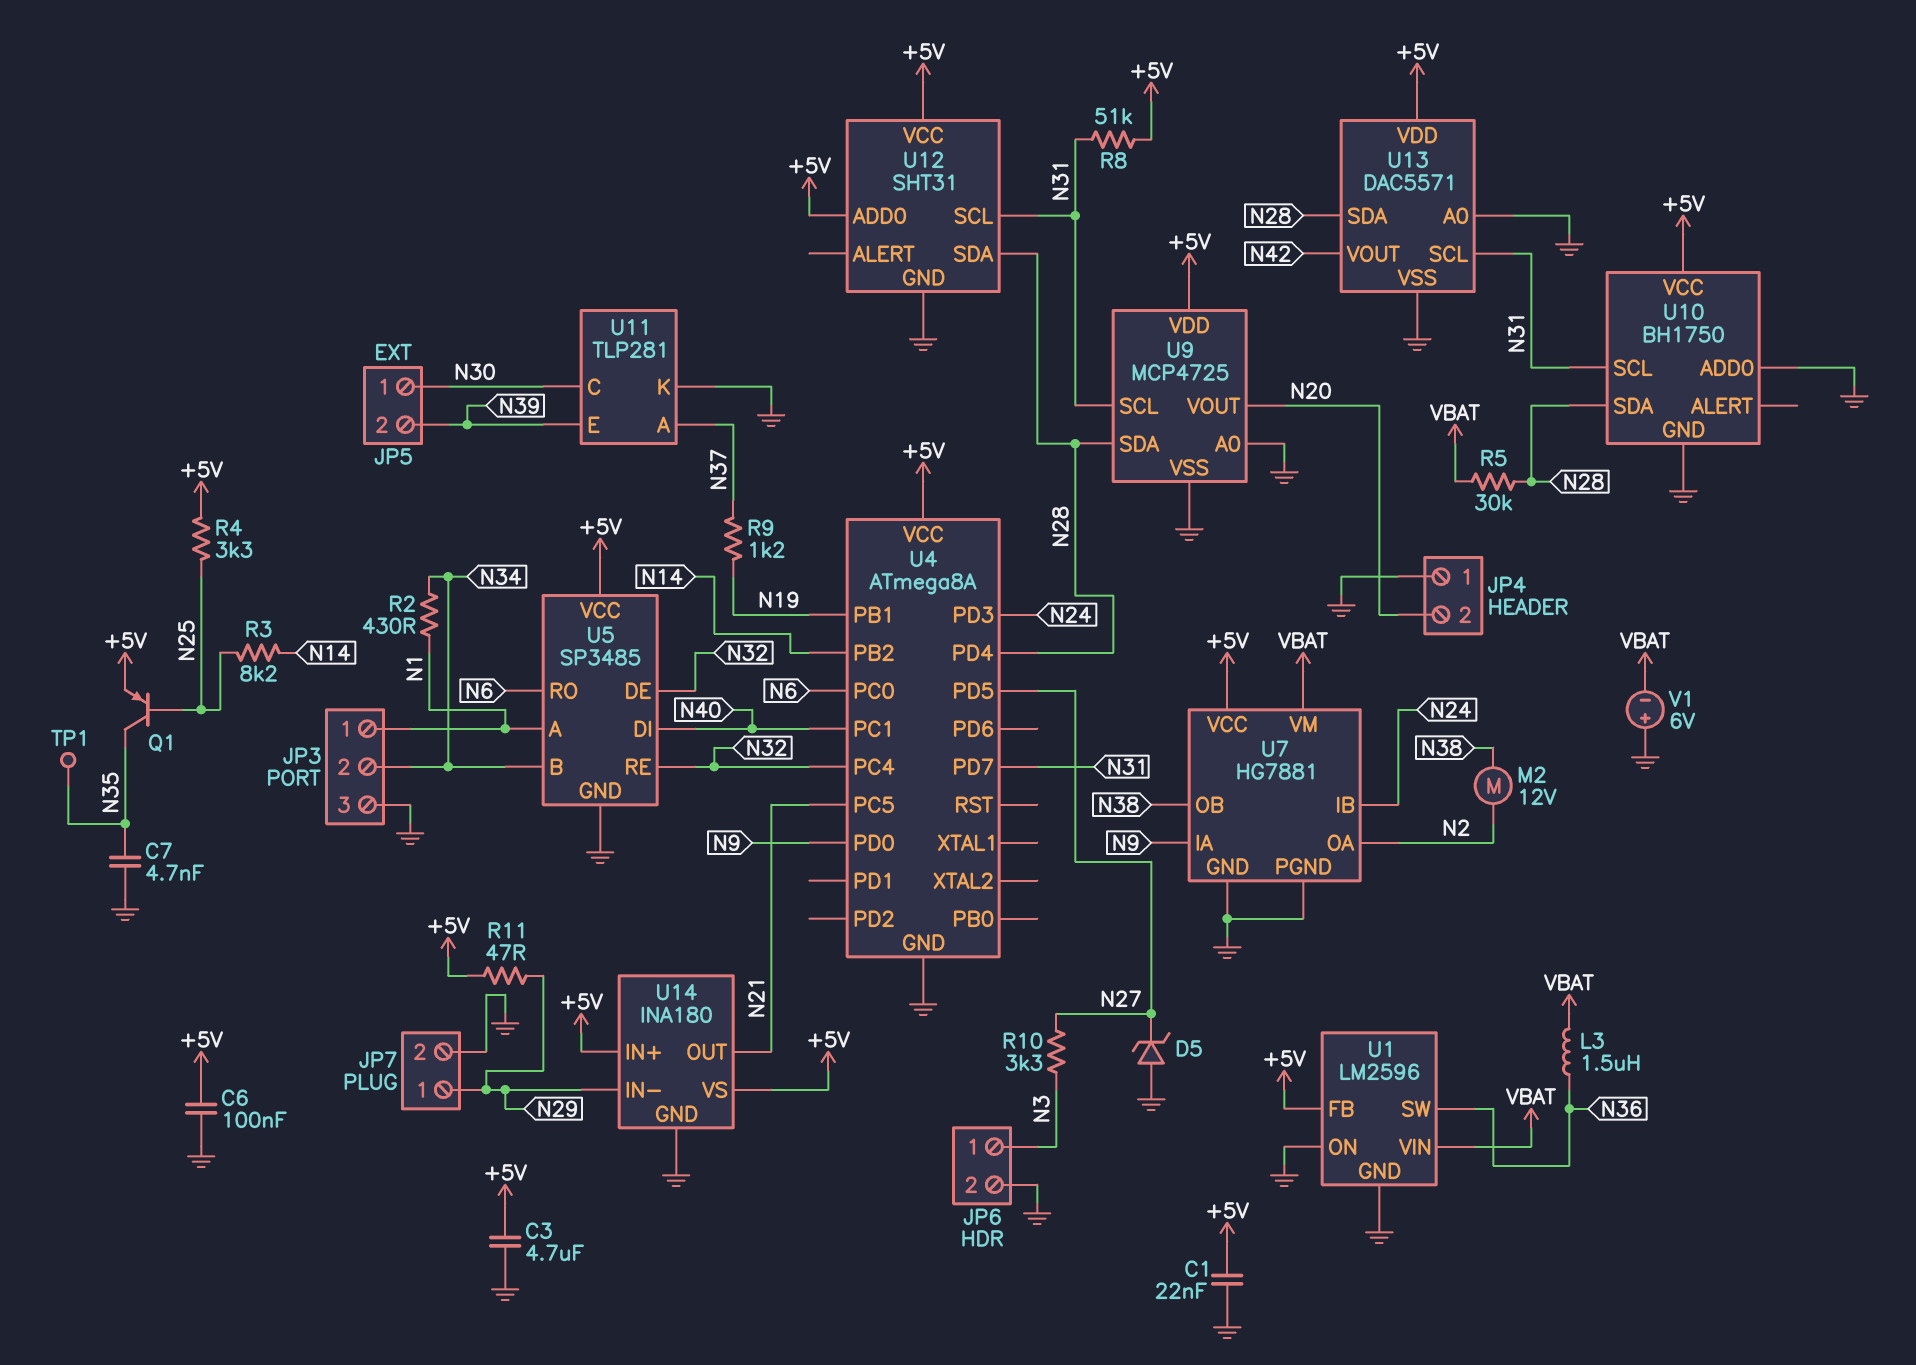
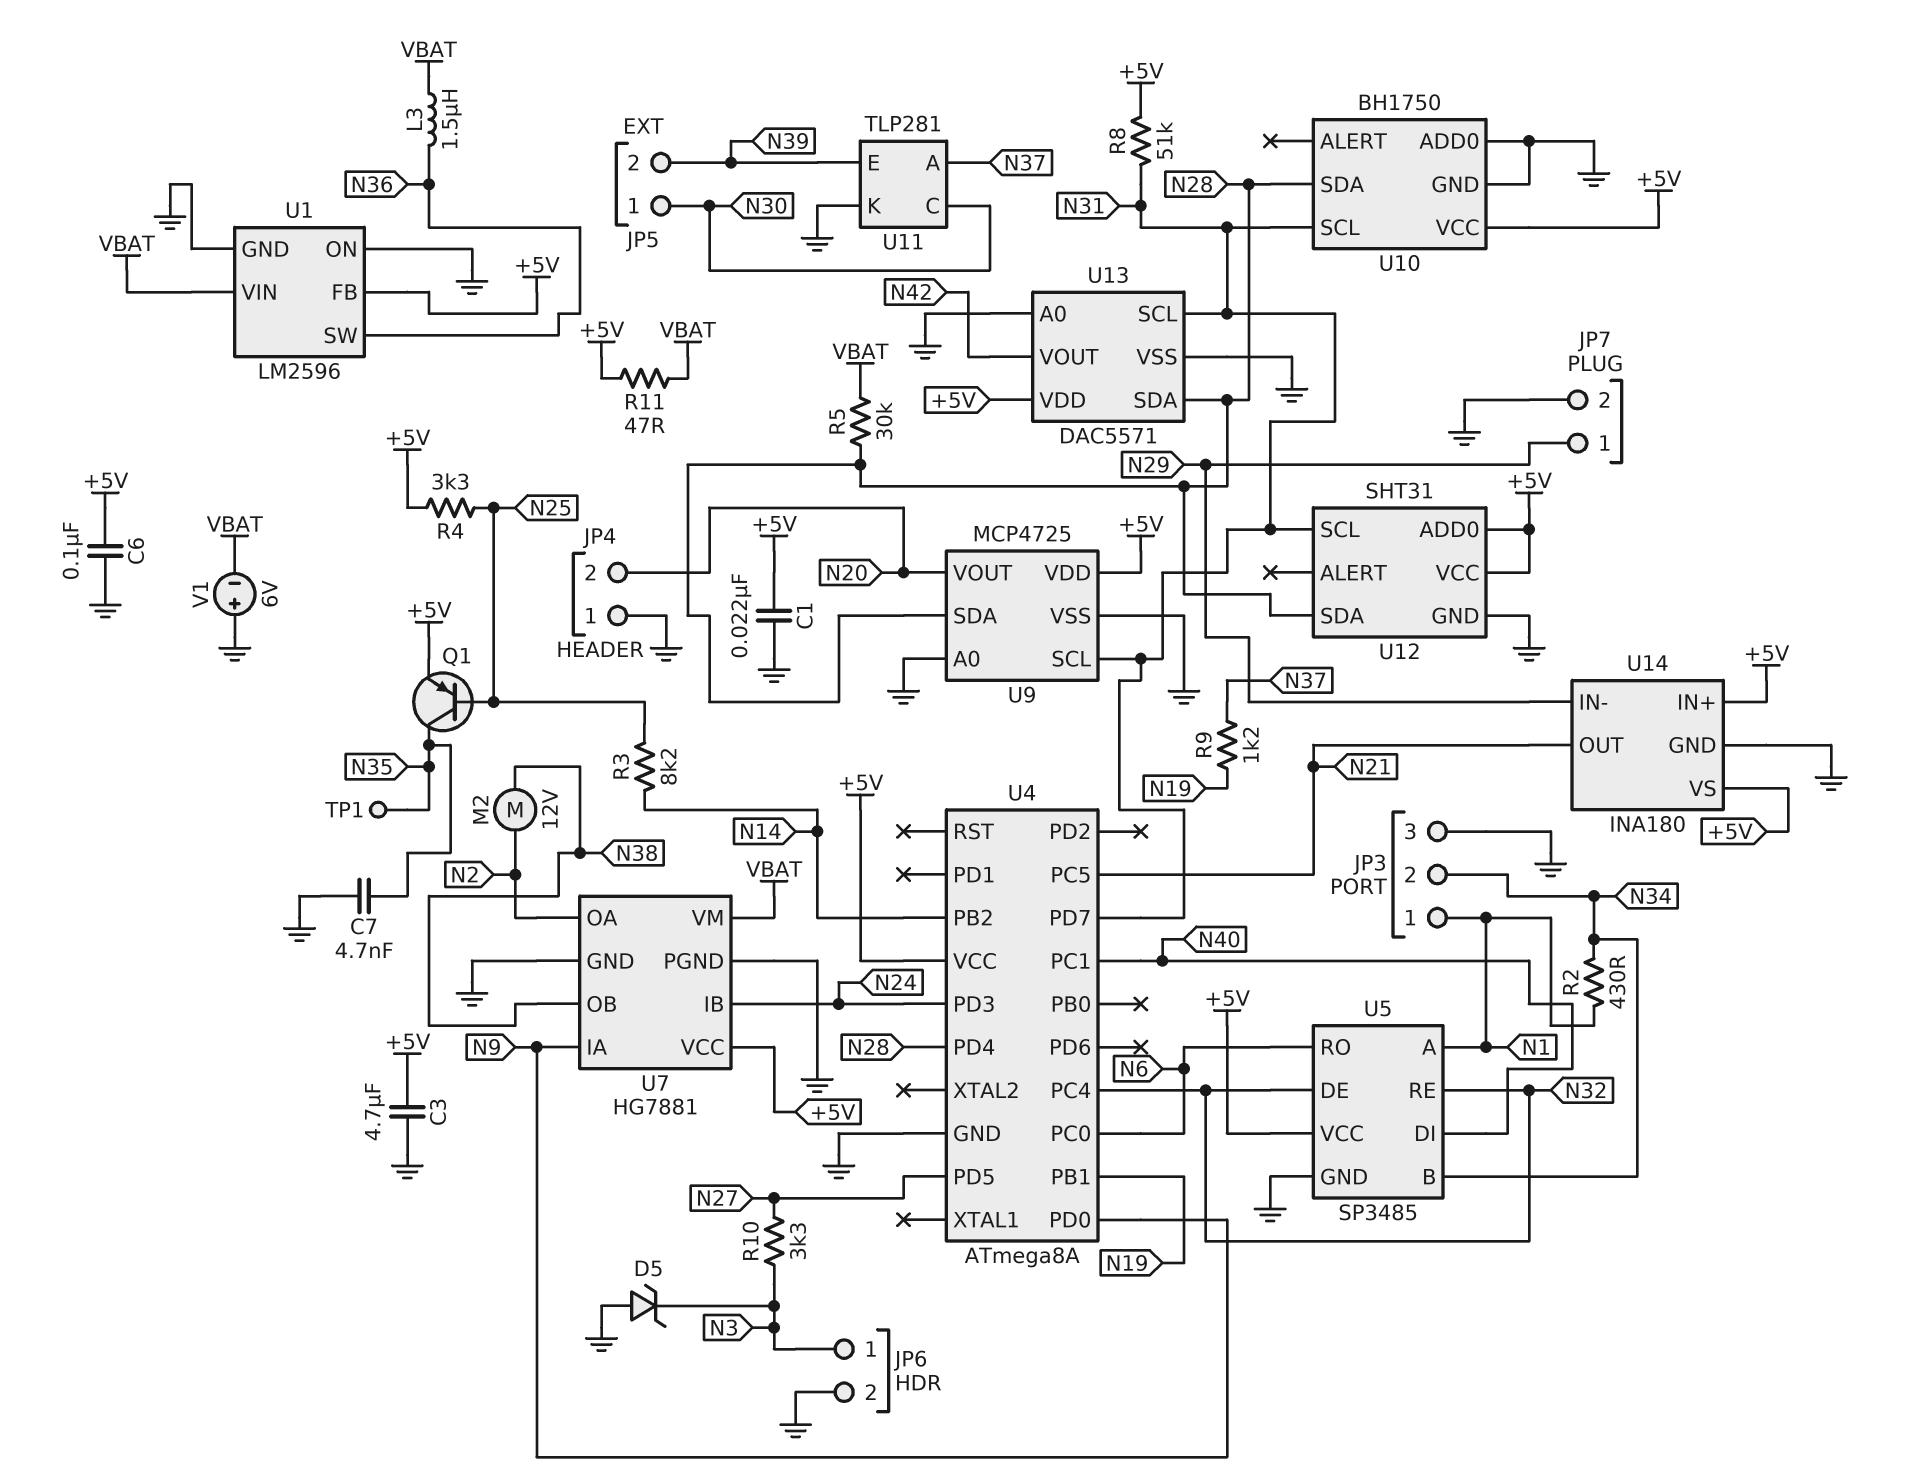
D5: zener (A GND, K N27) -> zener (A GND, K N3)
R11: 47 (+5V, N29) -> 47 (+5V, VBAT)

